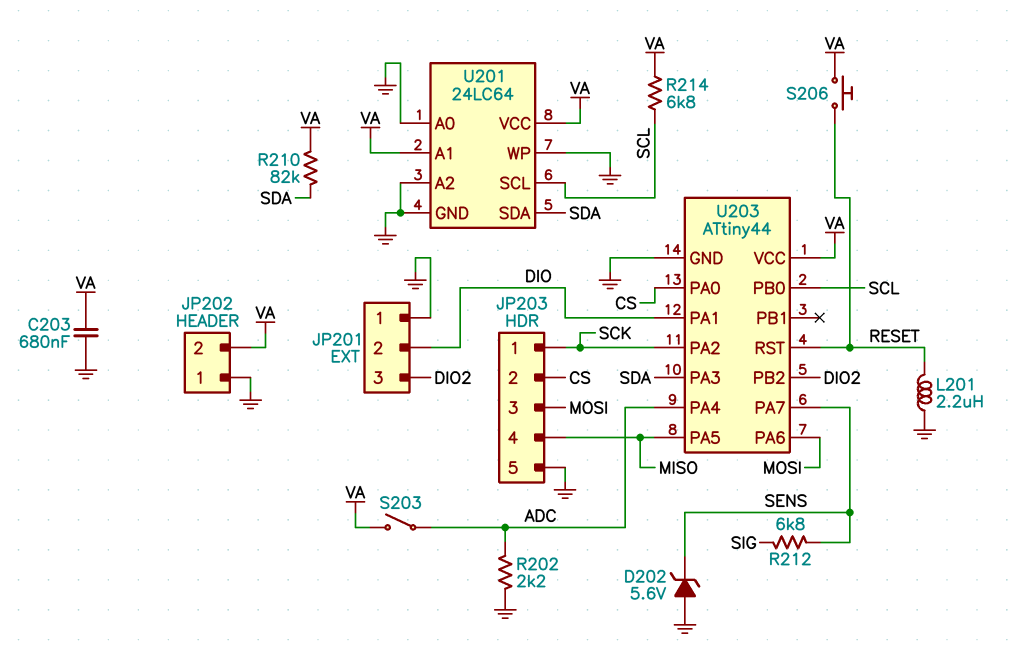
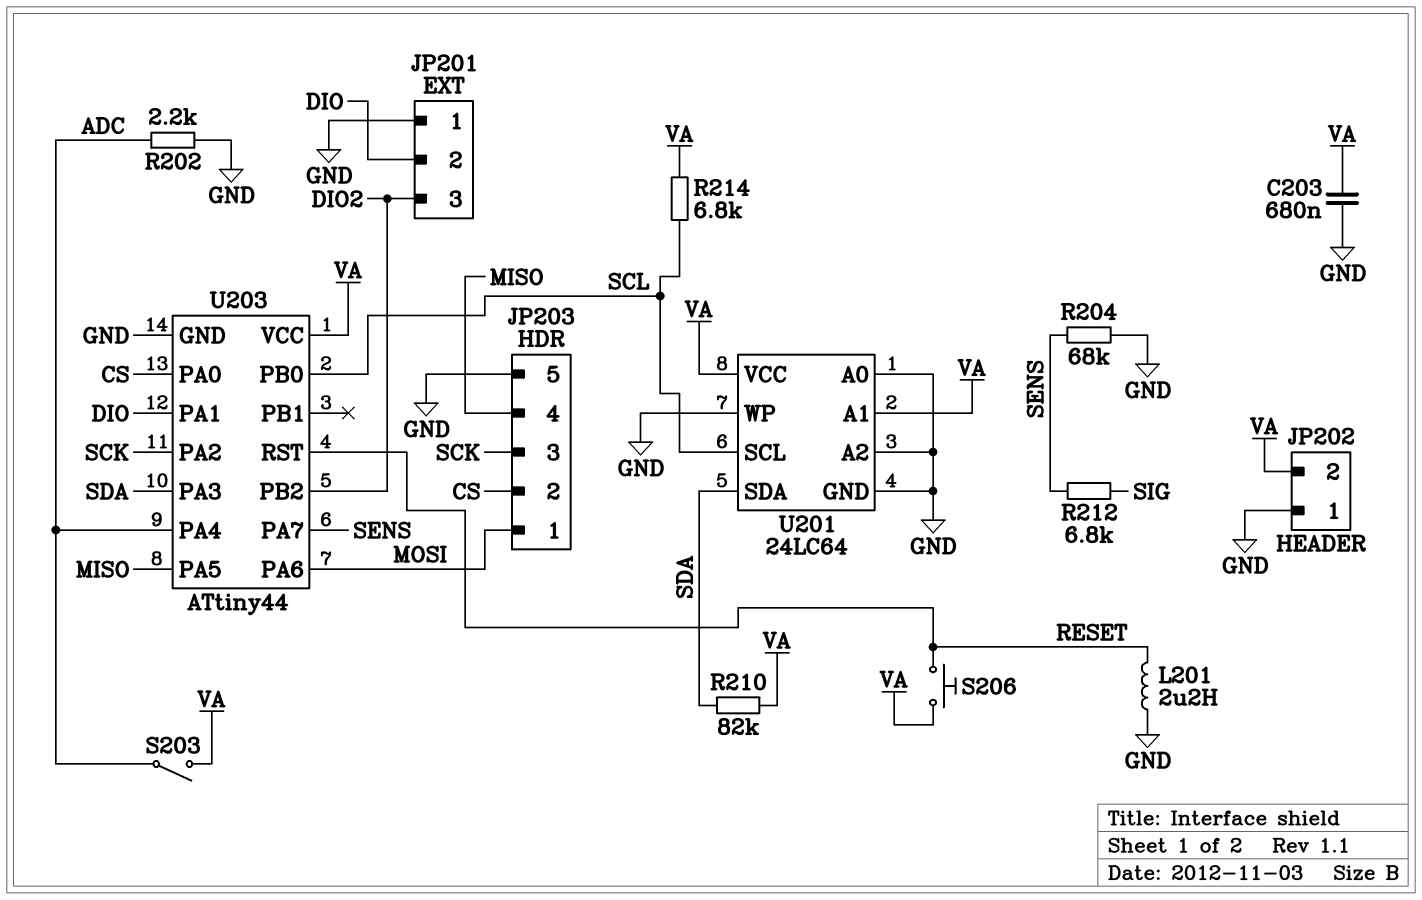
D202: zener 5.6V (A GND, K SENS) -> none
JP203 pin 1: SCK -> MOSI
JP203 pin 3: MOSI -> SCK
R204: none -> 68k (GND, SENS)

